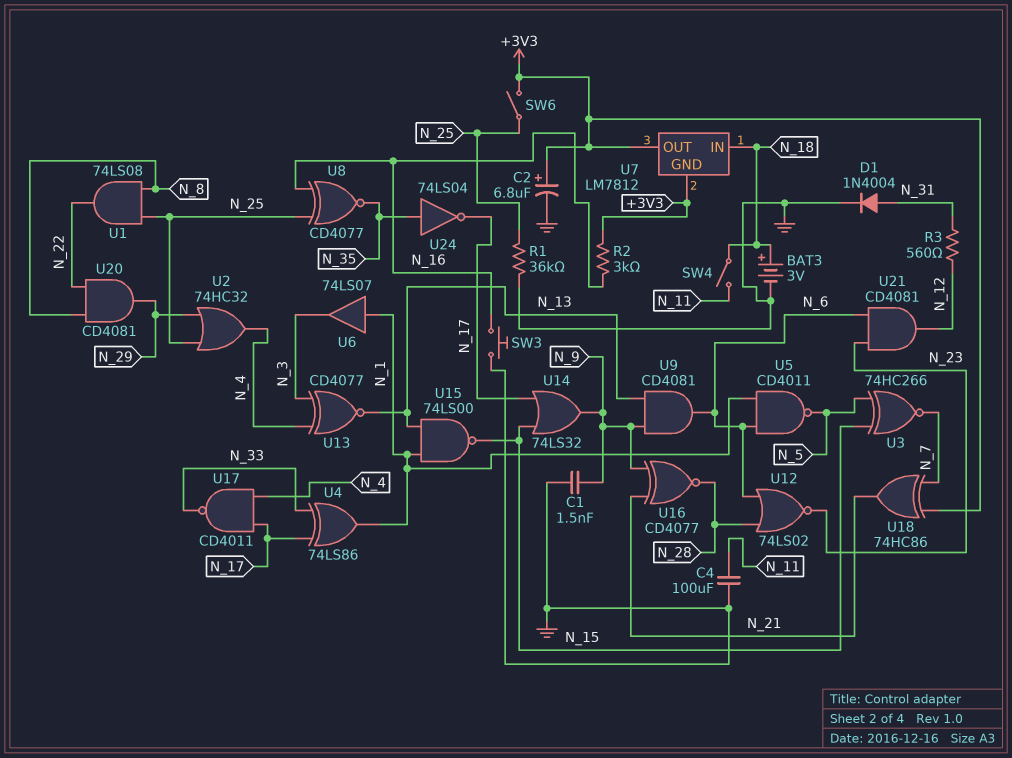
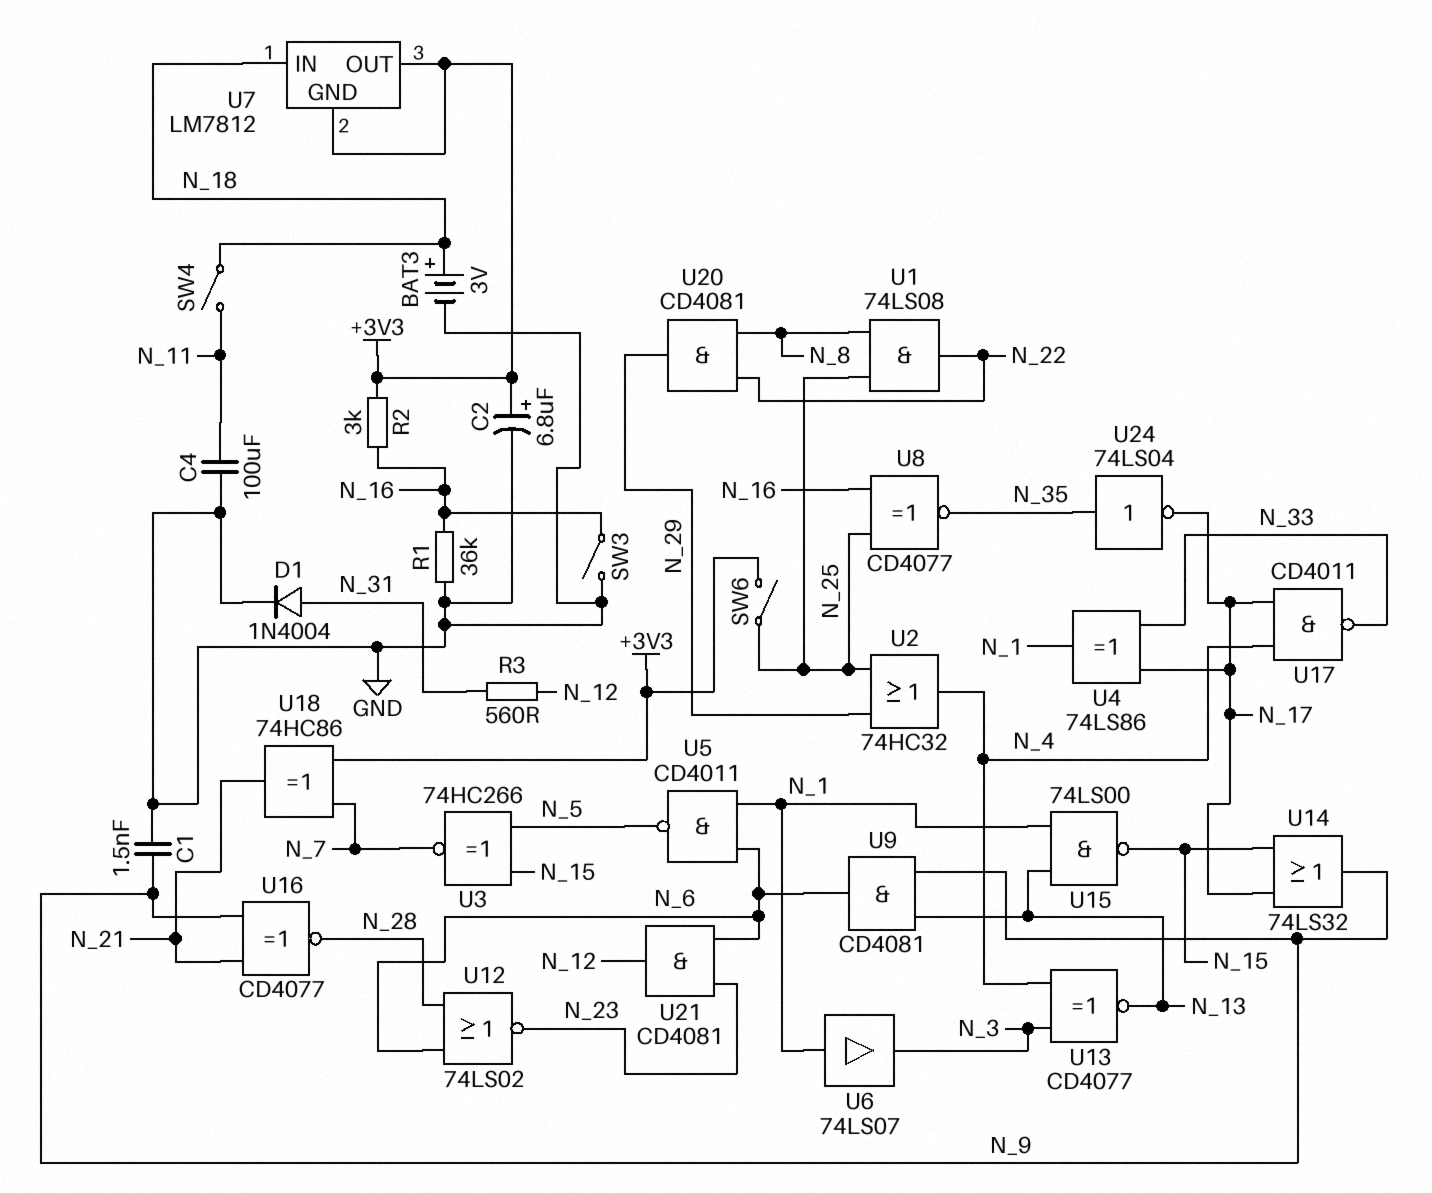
R1: 36k (GND, N_25) -> 36k (GND, N_16)
SW3: button (GND, N_16) -> switch (GND, N_16)

